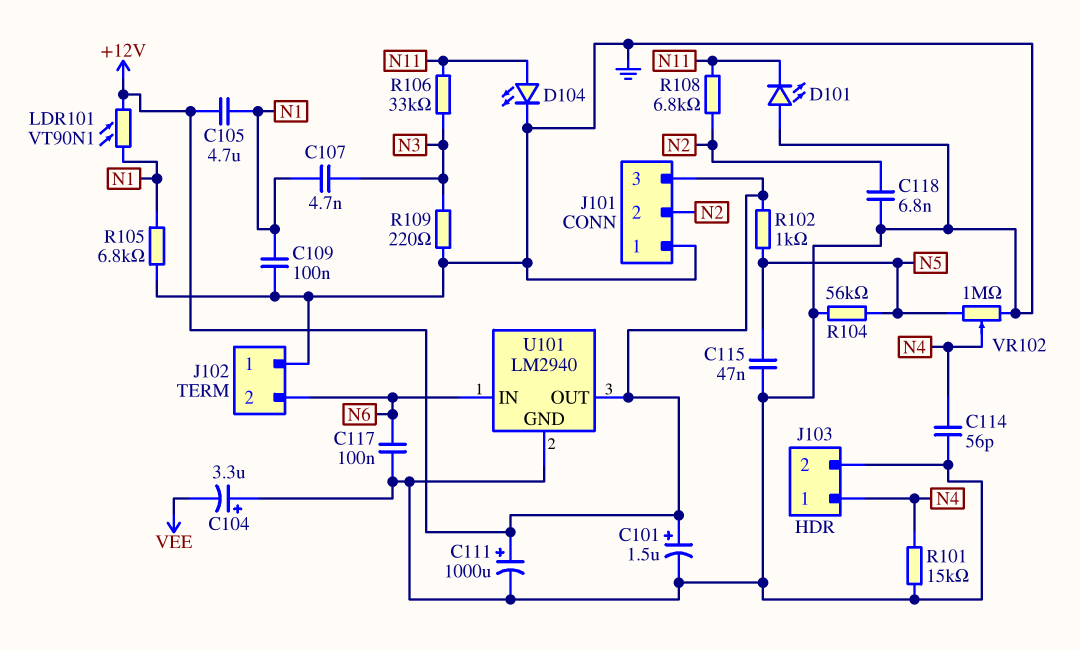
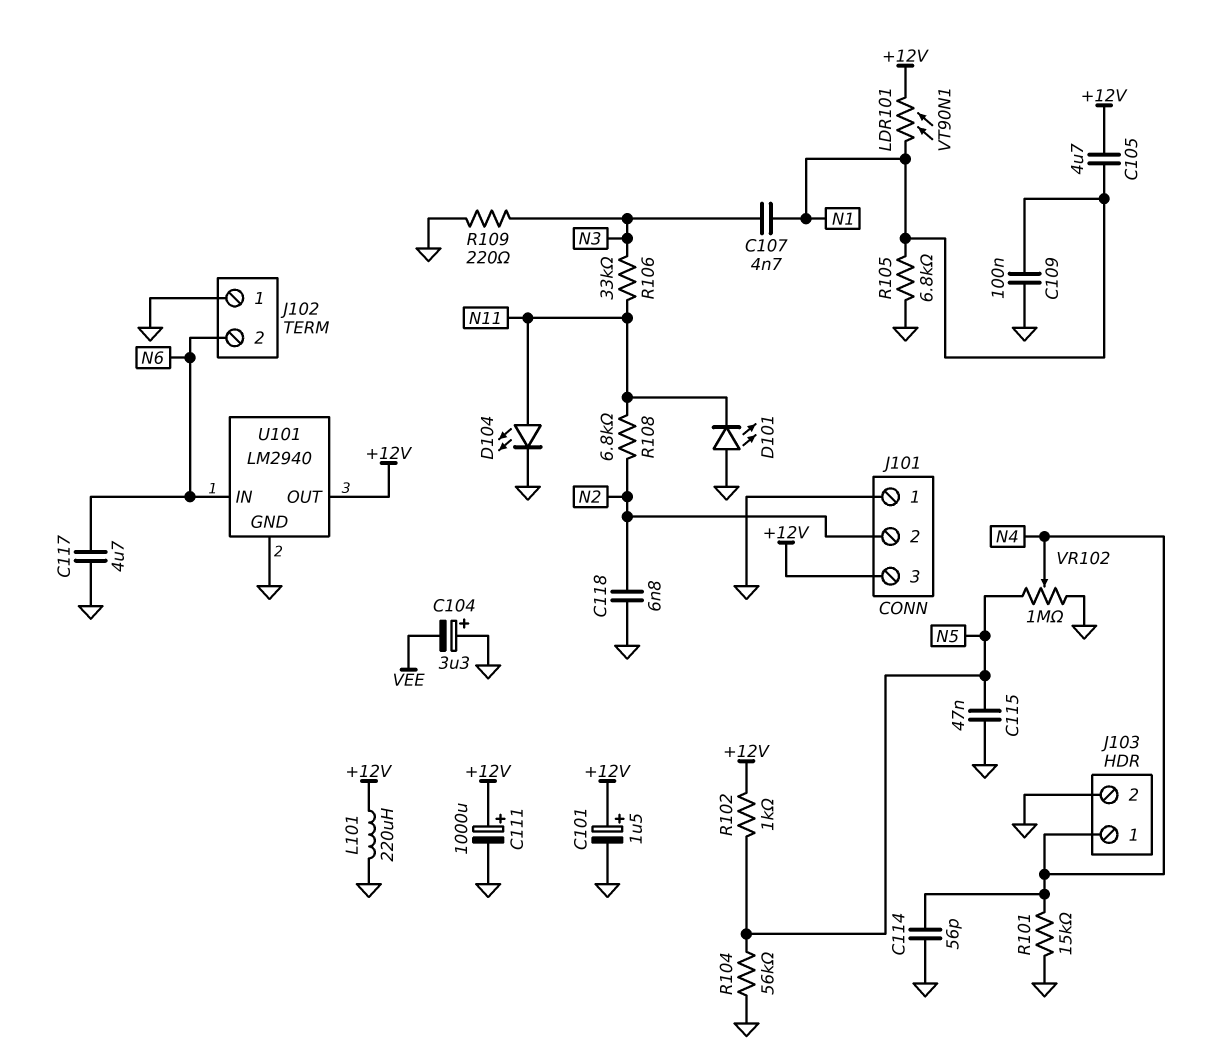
C117: 100nF (GND, N6) -> 4.7uF (GND, N6)
L101: none -> 220uH (+12V, GND)

